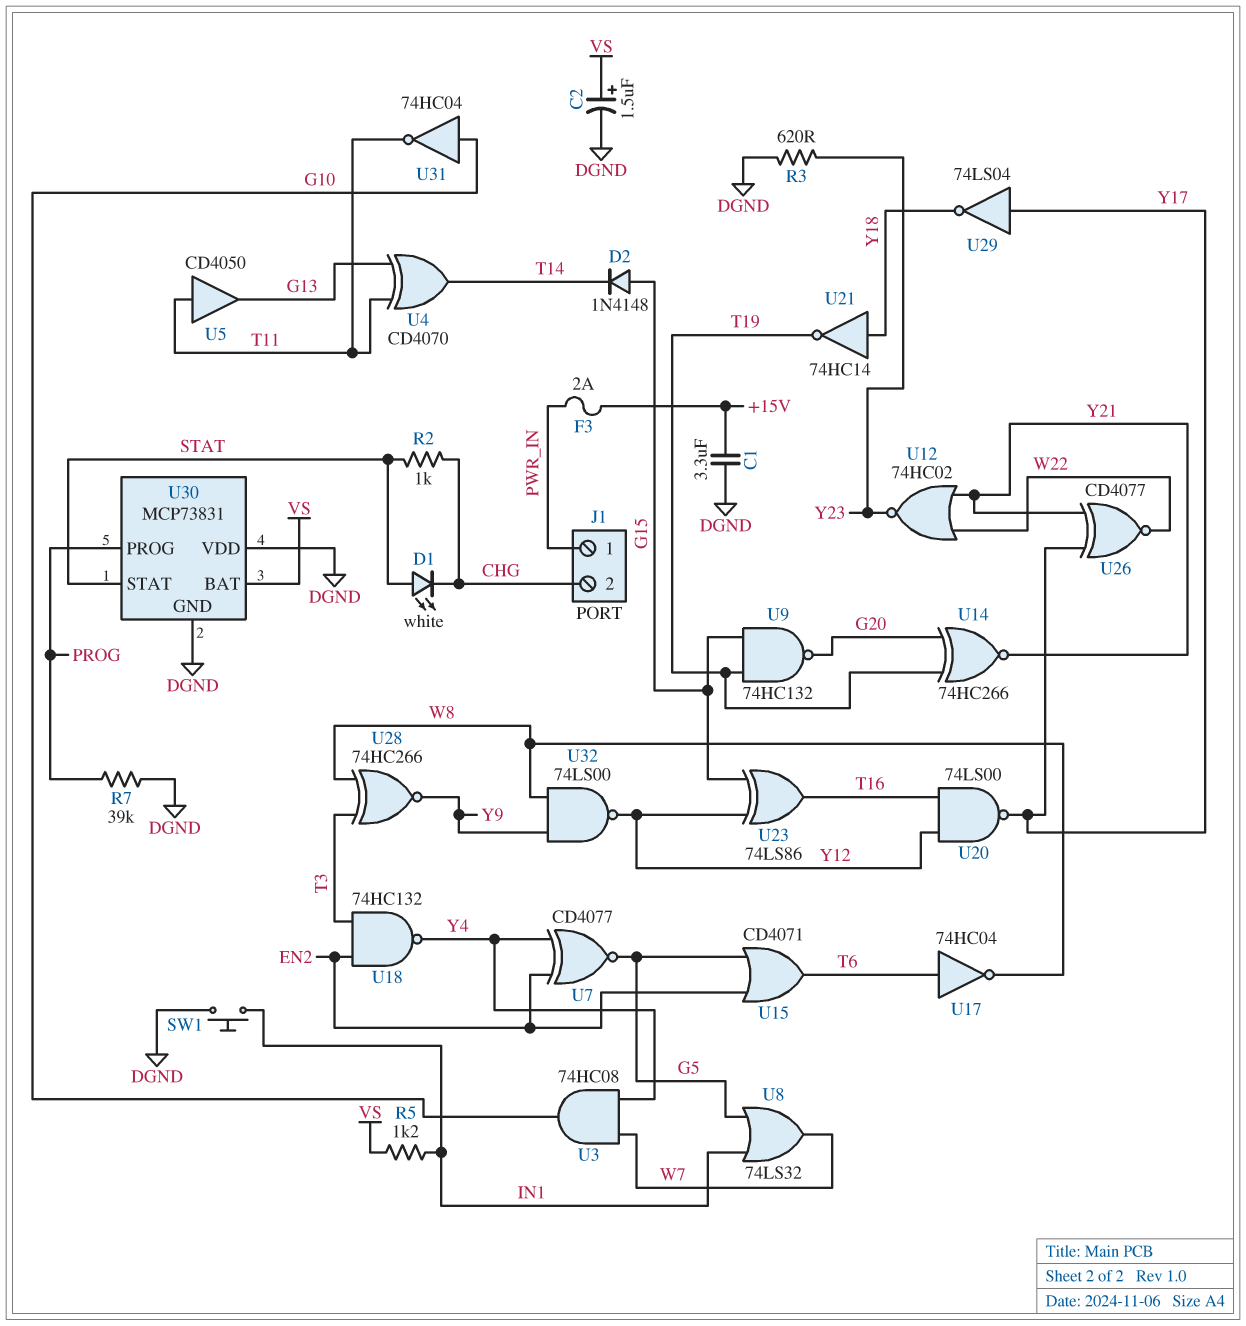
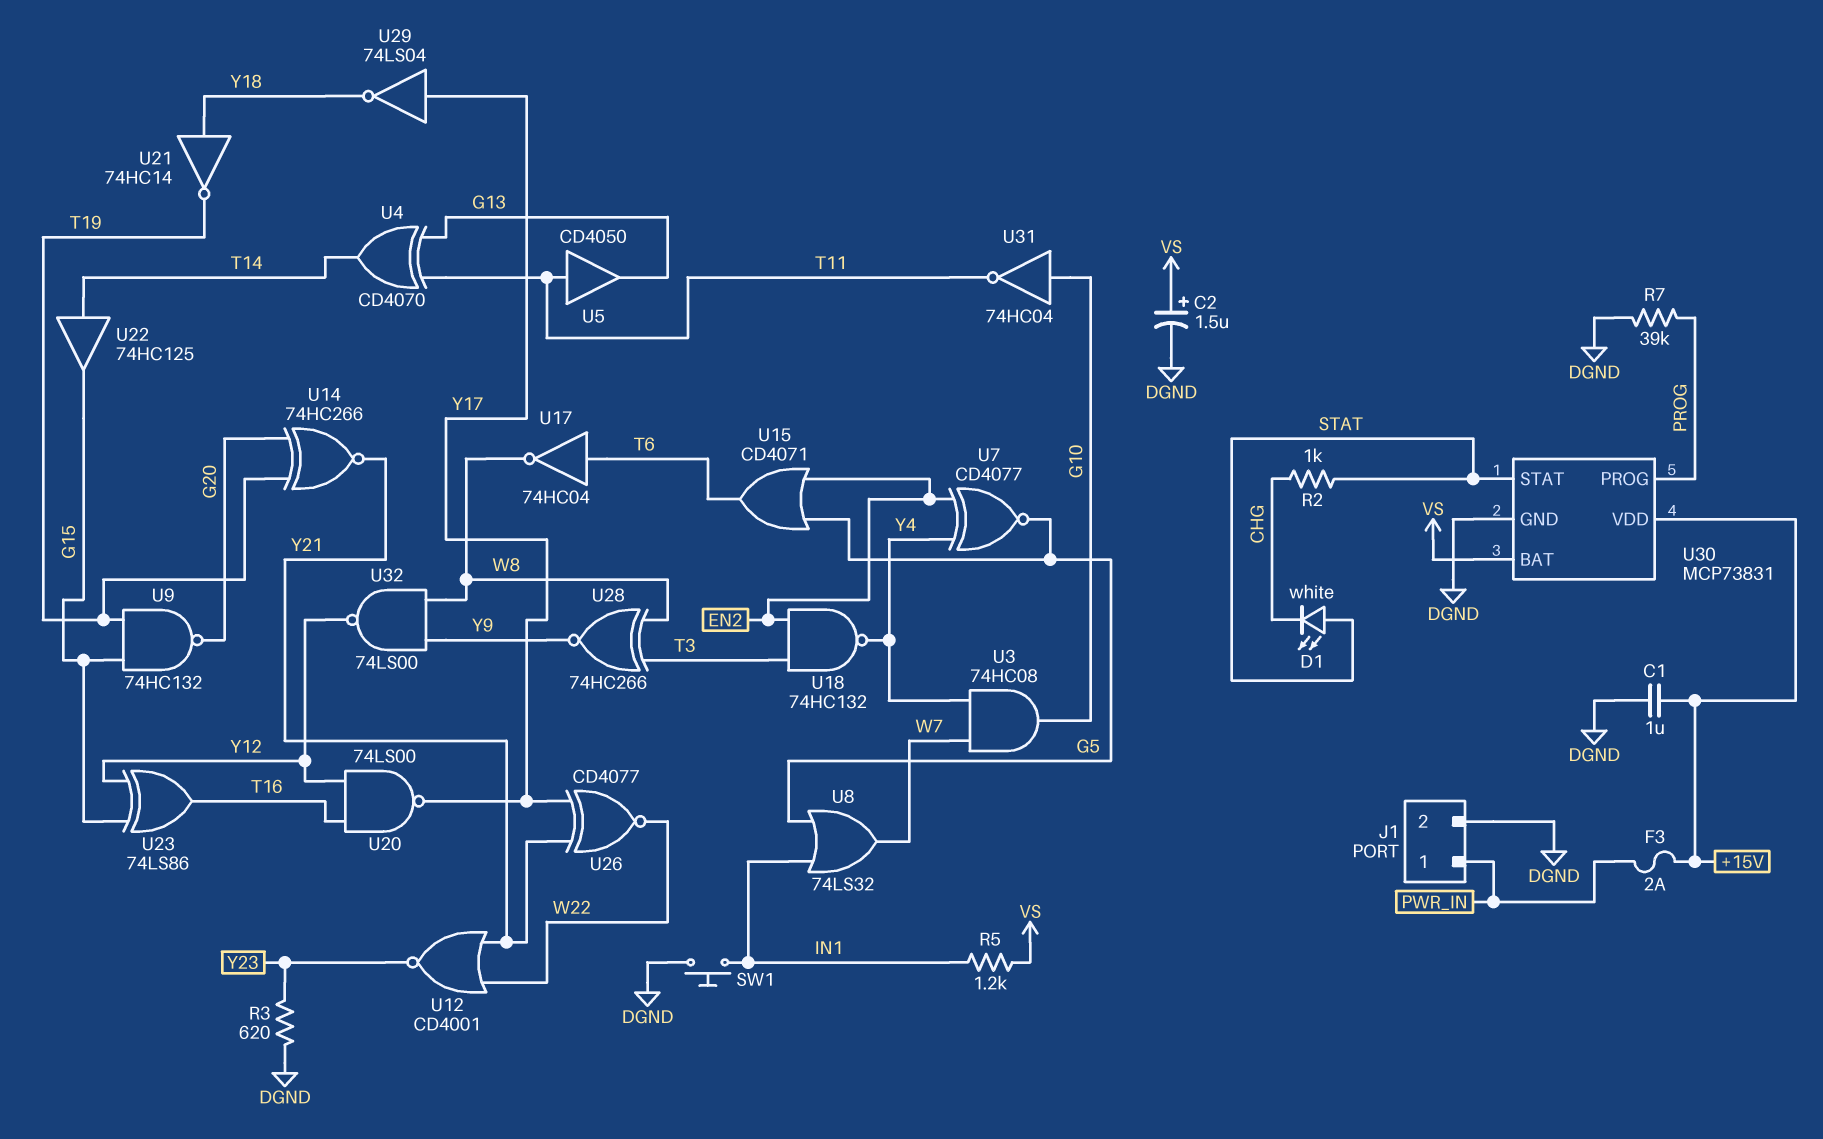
C1: 3.3uF (+15V, DGND) -> 1uF (+15V, DGND)
D2: diode 1N4148 (A G15, K T14) -> none
J1 pin 2: CHG -> DGND
U12: NOR 74HC02 (in W22, in Y21, out Y23) -> NOR CD4001 (in W22, in Y21, out Y23)
U22: none -> buffer 74HC125 (in T14, out G15)
U30 pin VDD: DGND -> +15V

